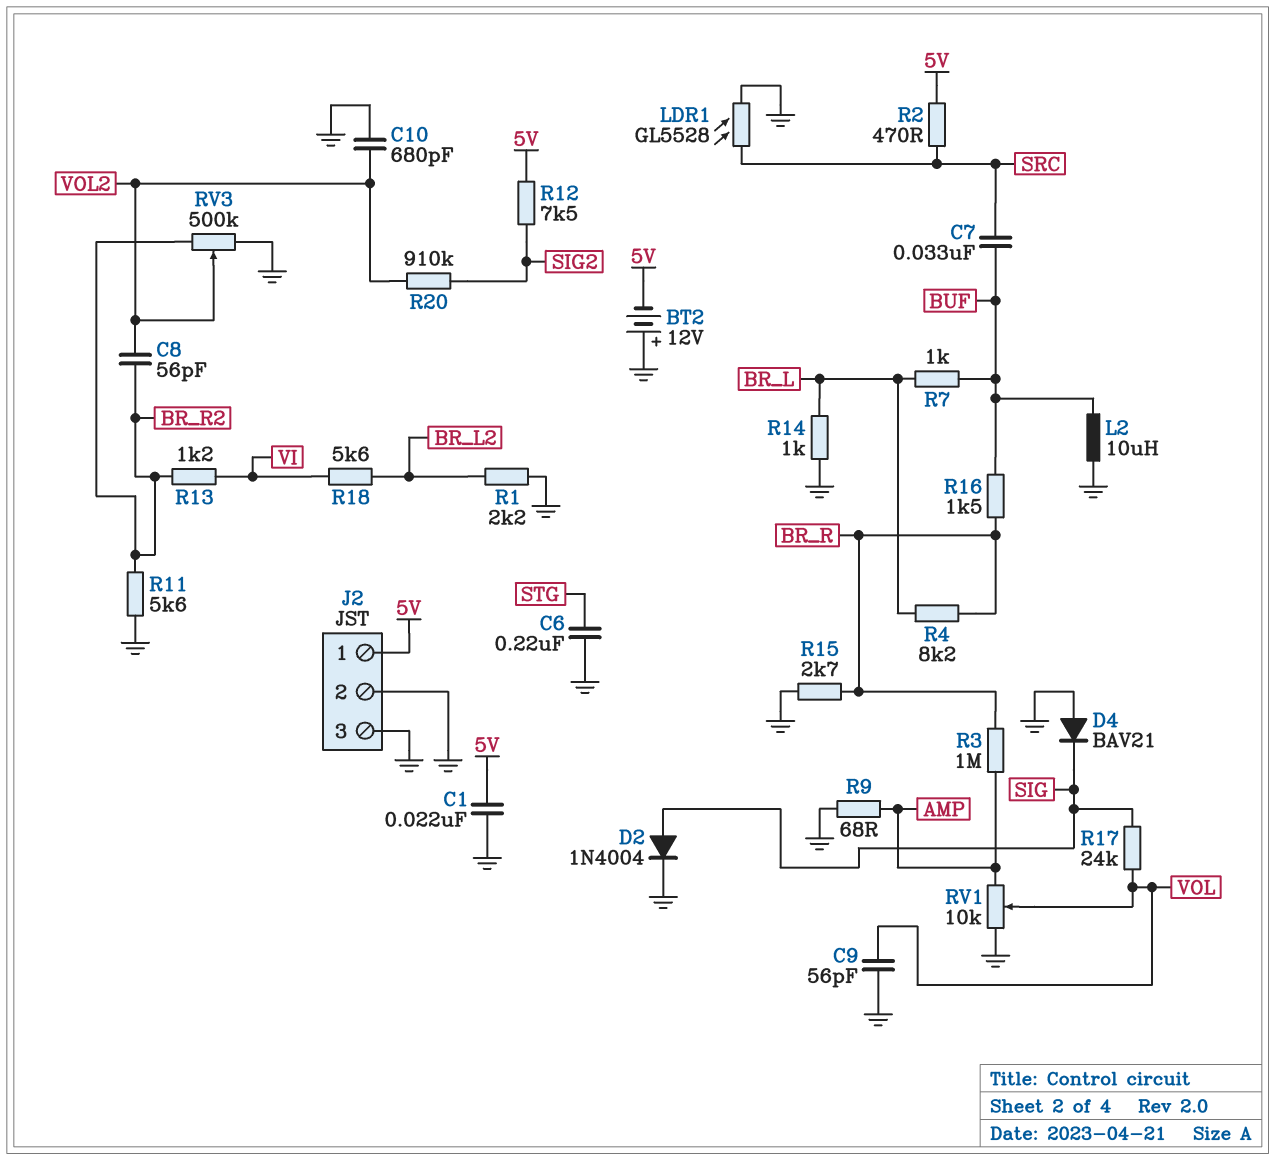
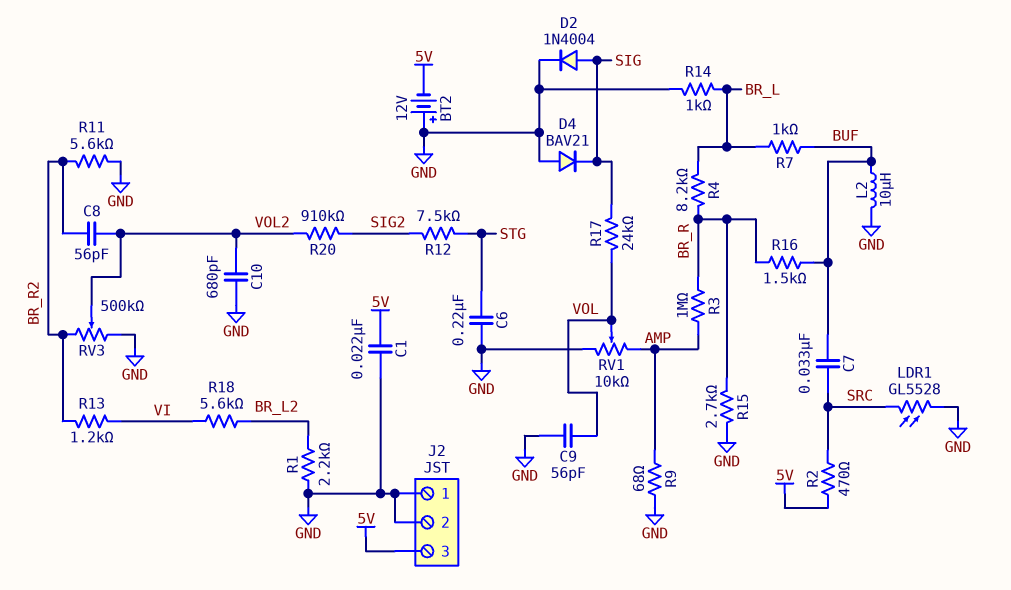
J2 pin 1: 5V -> GND
J2 pin 3: GND -> 5V
R12: 7.5k (5V, SIG2) -> 7.5k (SIG2, STG)

